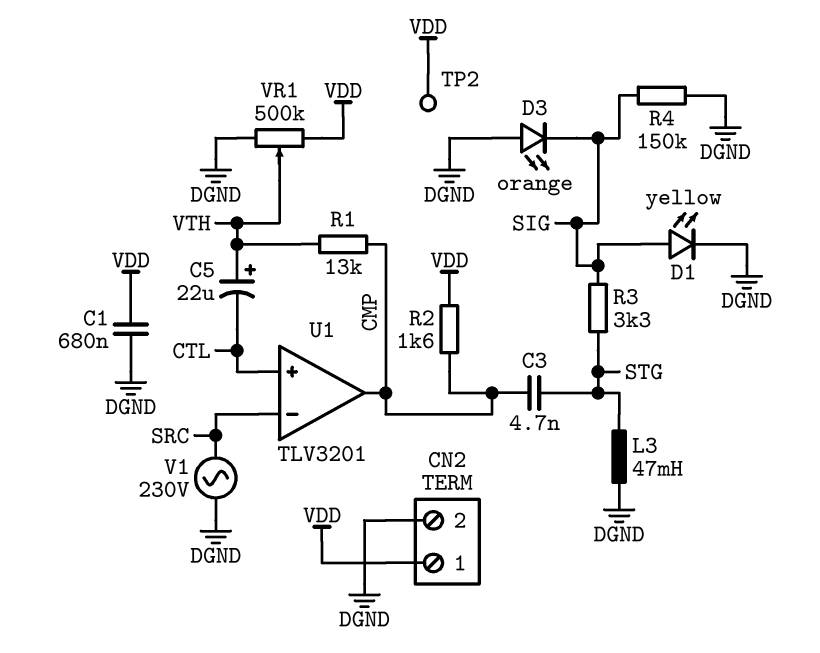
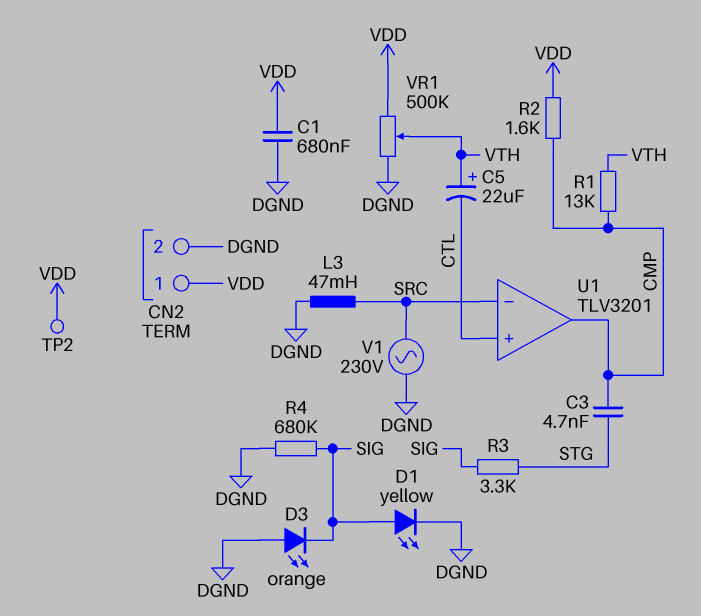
L3: 47mH (DGND, STG) -> 47mH (DGND, SRC)
R4: 150k (DGND, SIG) -> 680k (DGND, SIG)

